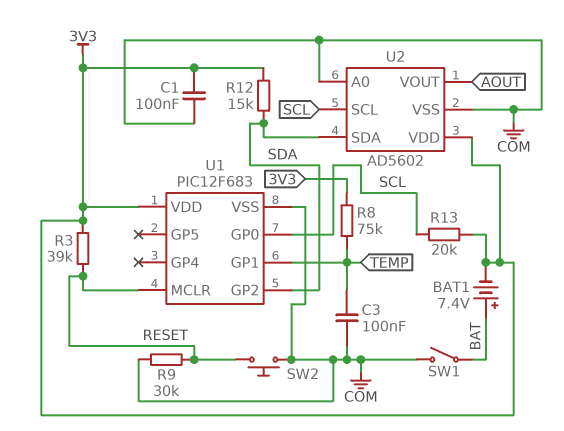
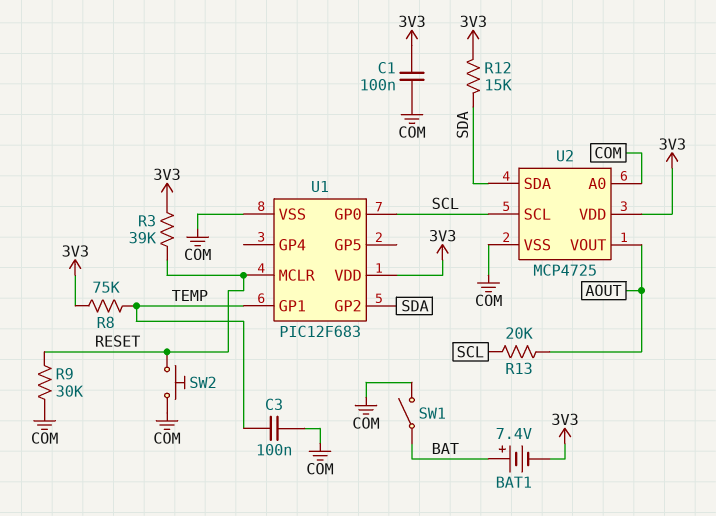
R13: 20k (3V3, SCL) -> 20k (AOUT, SCL)
U2: AD5602 -> MCP4725

